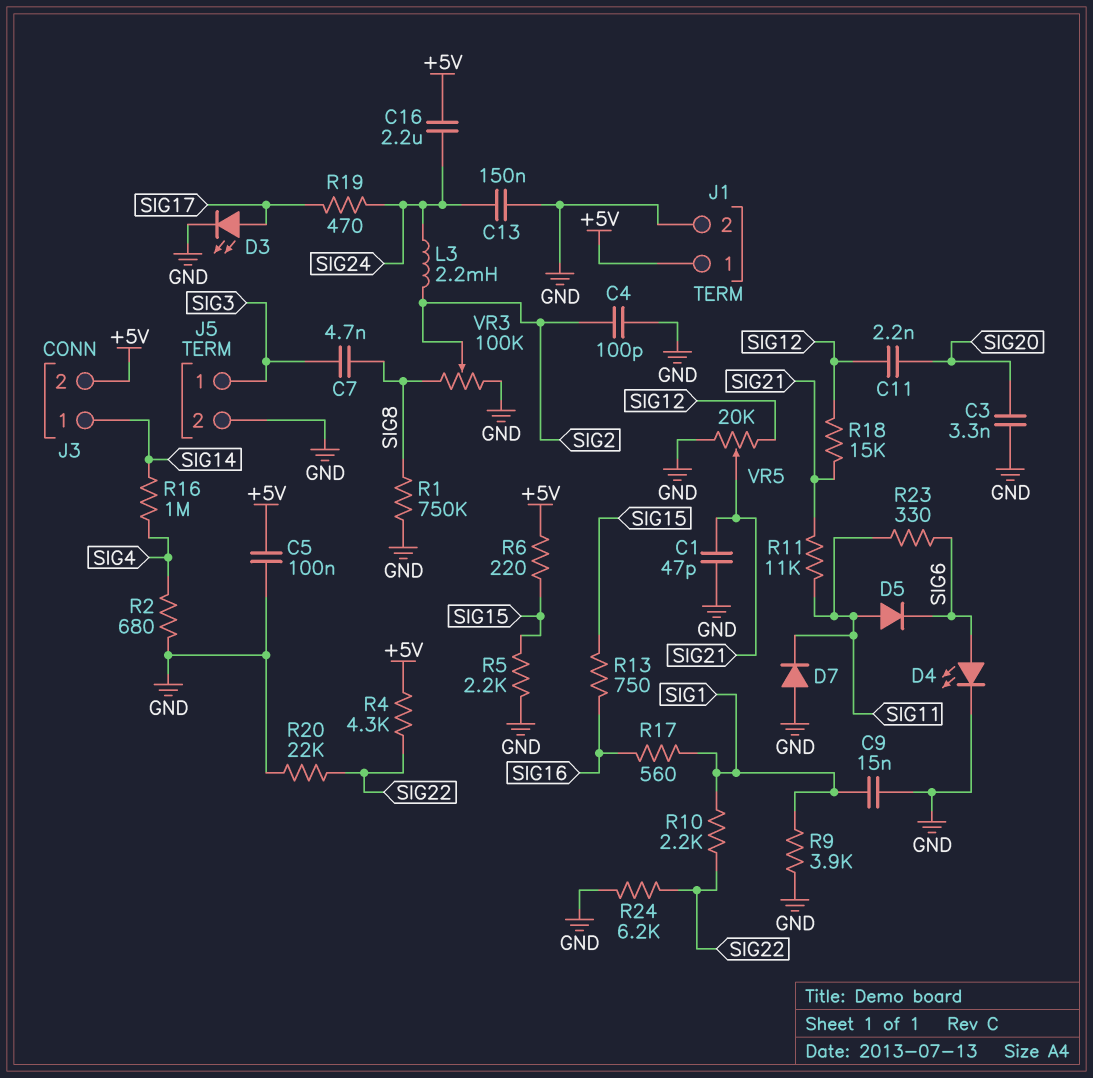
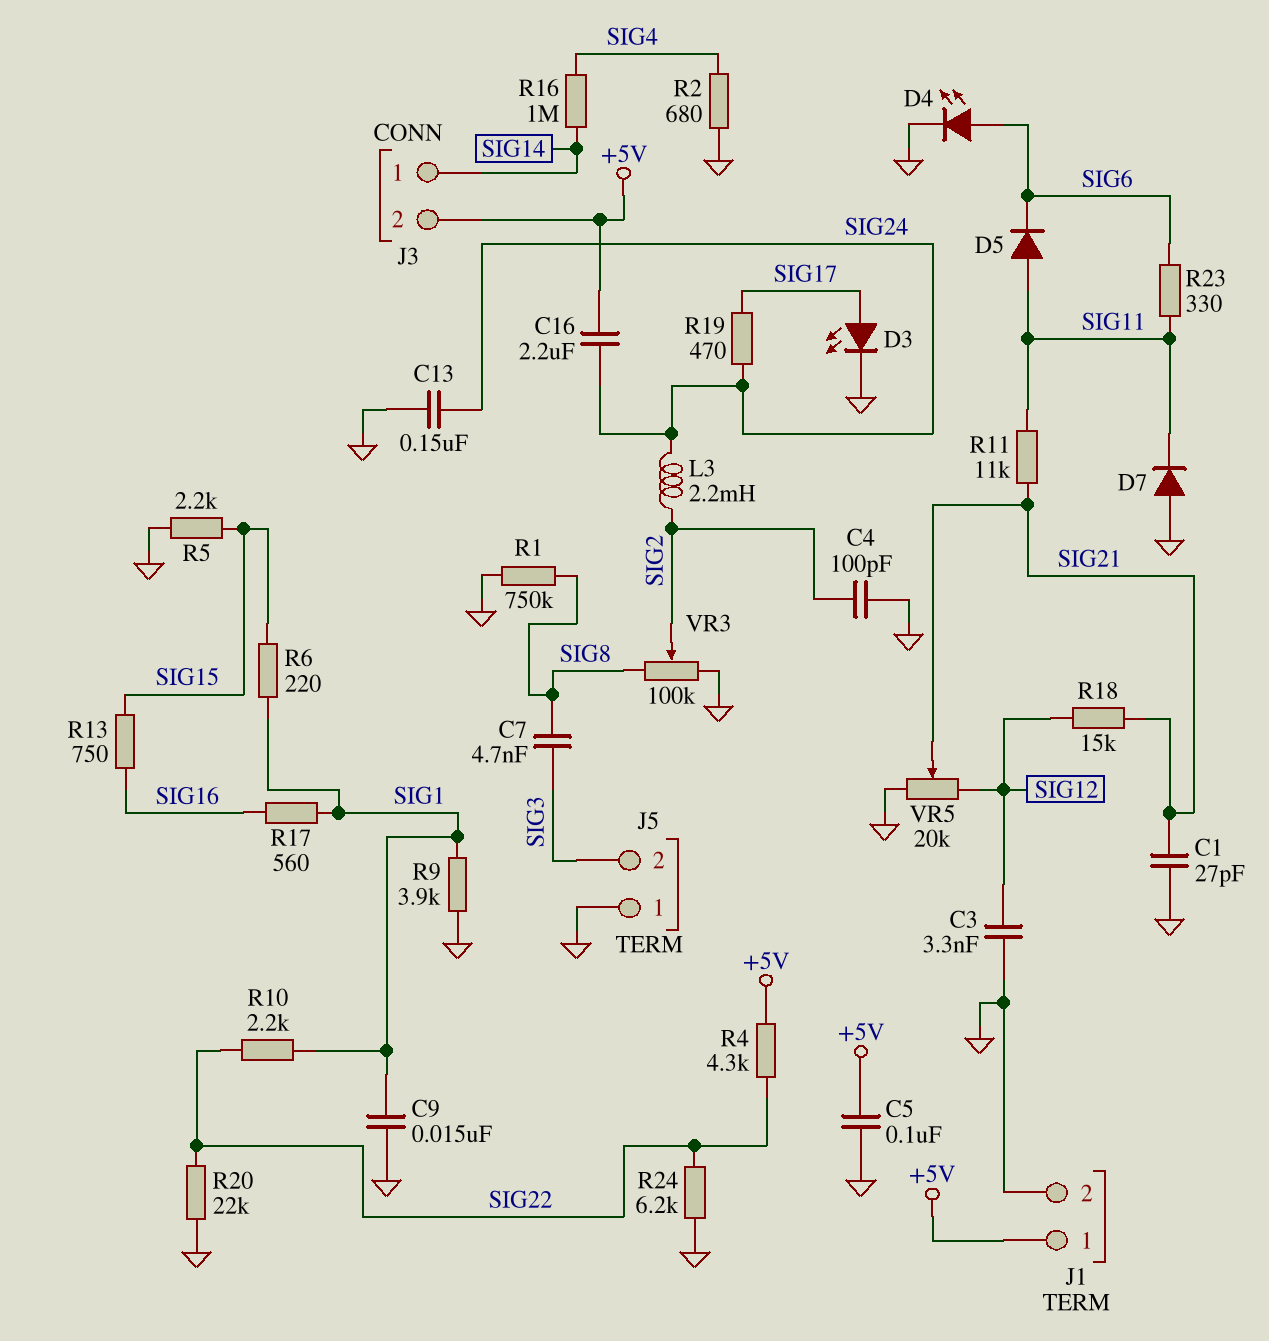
C1: 47pF (GND, SIG21) -> 27pF (GND, SIG21)
C3: 3.3nF (GND, SIG20) -> 3.3nF (GND, SIG12)
C11: 2.2nF (SIG12, SIG20) -> none
J5 pin 1: SIG3 -> GND
J5 pin 2: GND -> SIG3
R6: 220 (+5V, SIG15) -> 220 (SIG1, SIG15)

